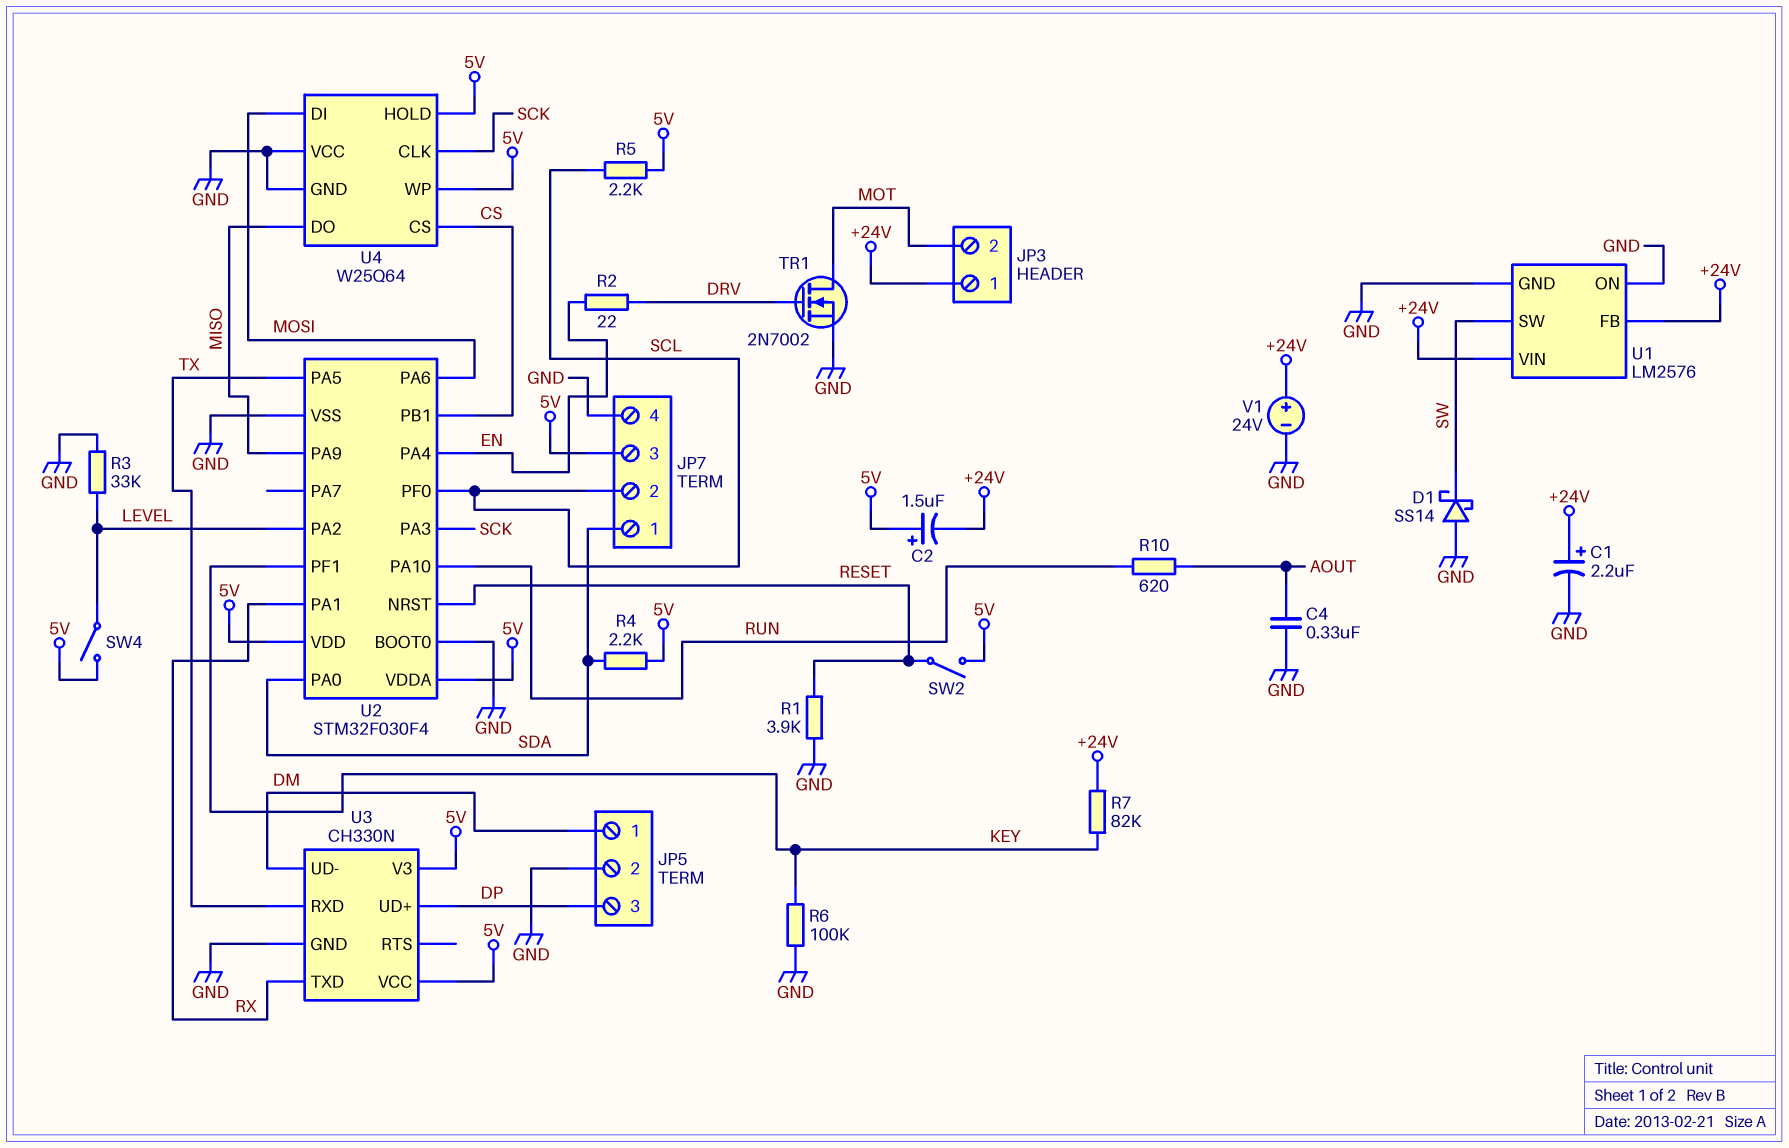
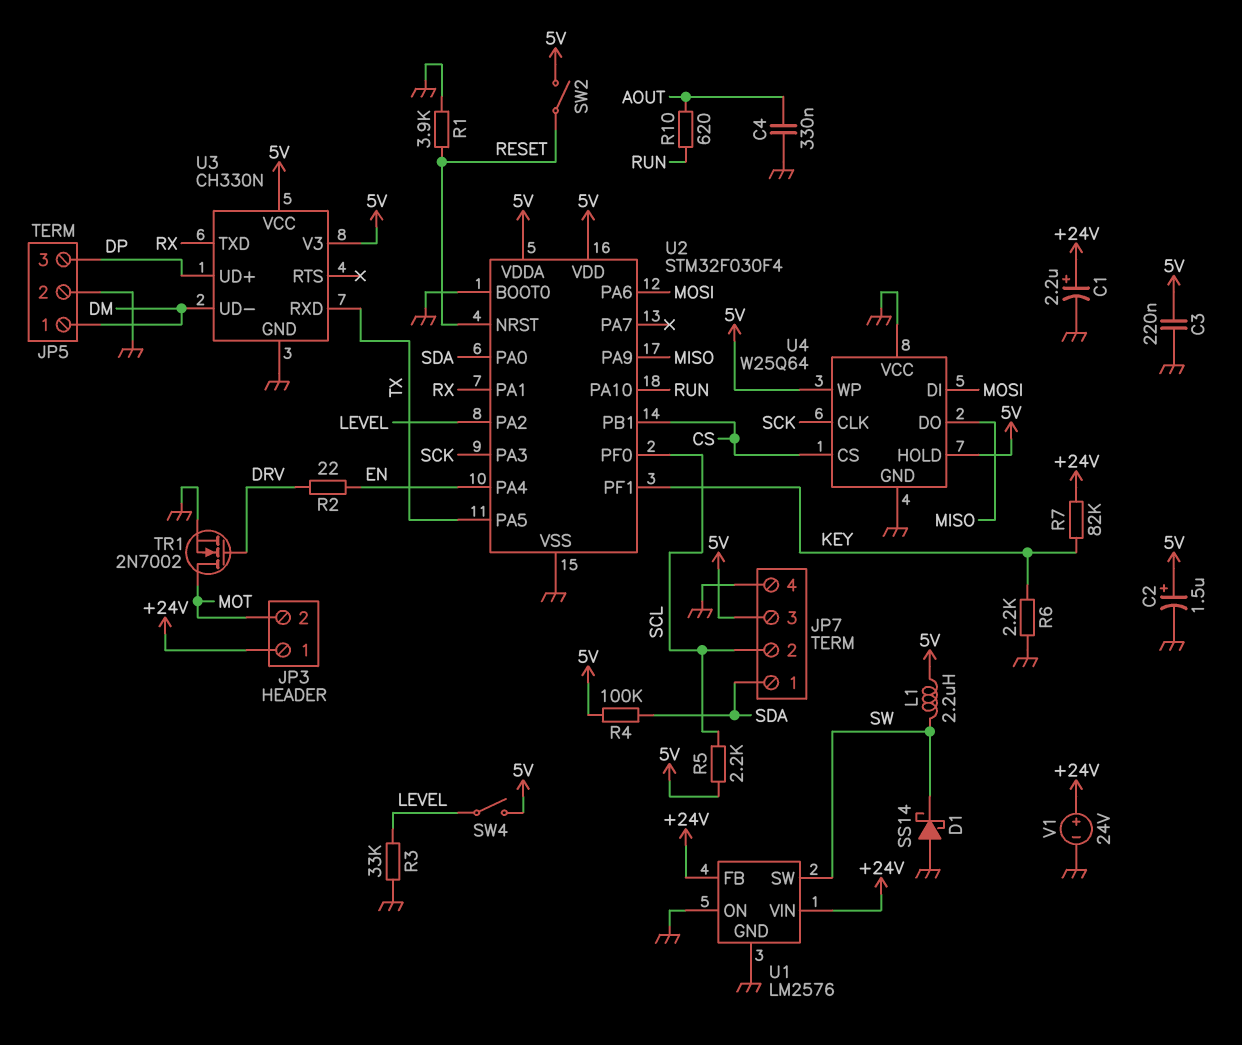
C2: 1.5uF (plus 5V, minus +24V) -> 1.5uF (plus 5V, minus GND)
C3: none -> 220nF (5V, GND)
L1: none -> 2.2uH (5V, SW)
R4: 2.2k (5V, SDA) -> 100k (5V, SDA)
R6: 100k (GND, KEY) -> 2.2k (GND, KEY)

